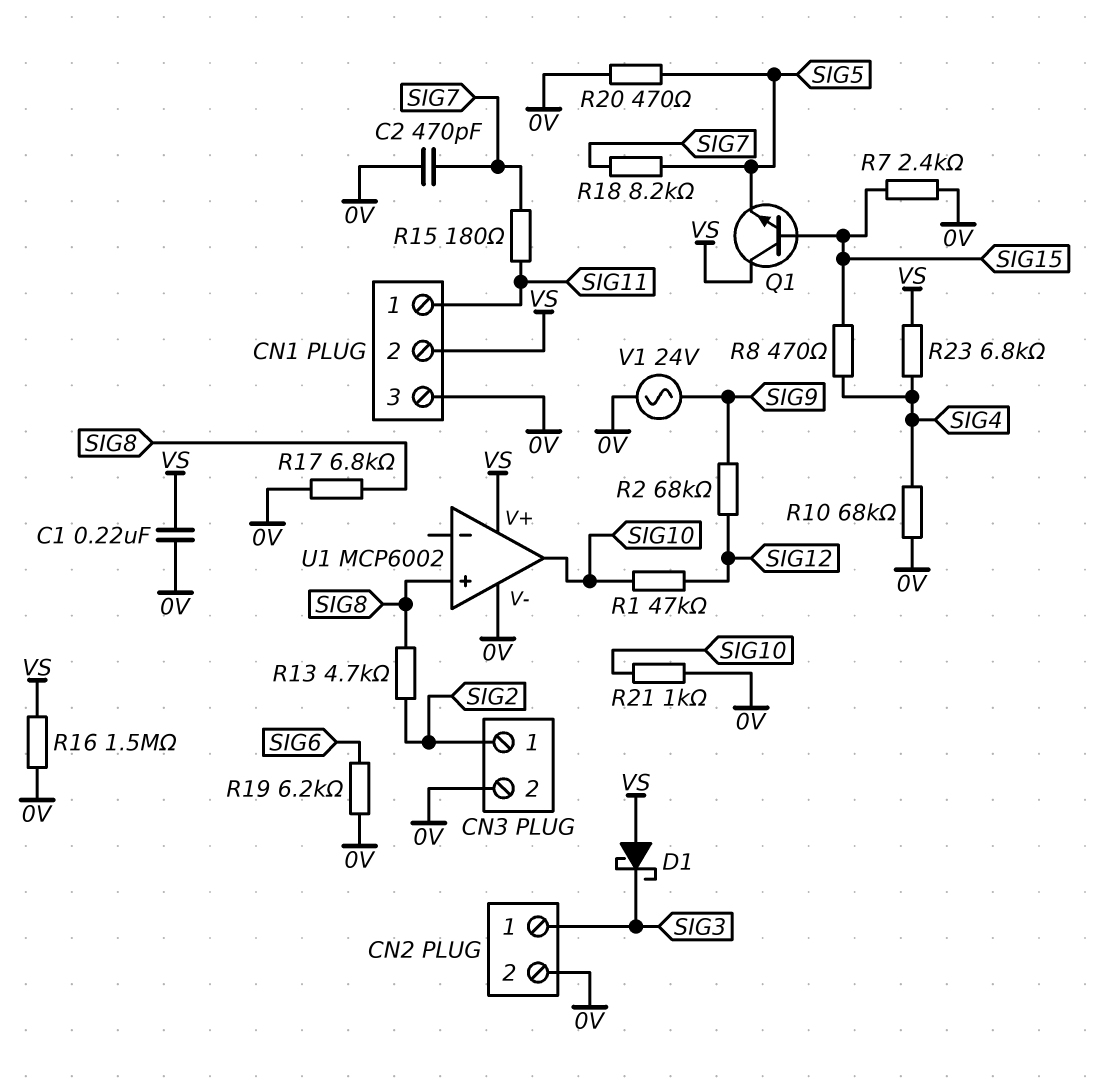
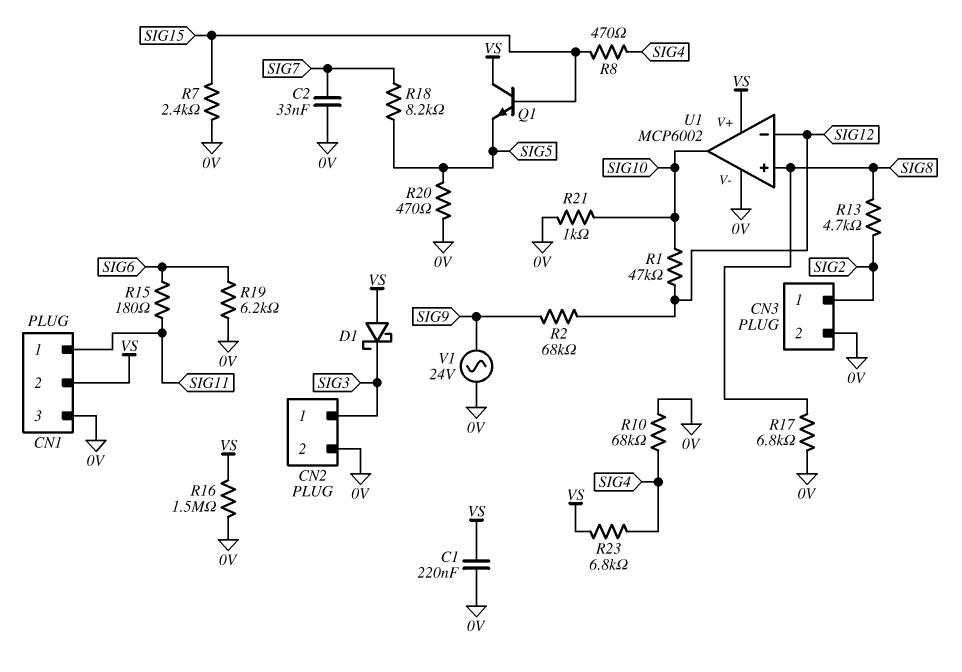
C2: 470pF (0V, SIG7) -> 33nF (0V, SIG7)
R15: 180 (SIG7, SIG11) -> 180 (SIG6, SIG11)
U1 pin in-: none -> SIG12

